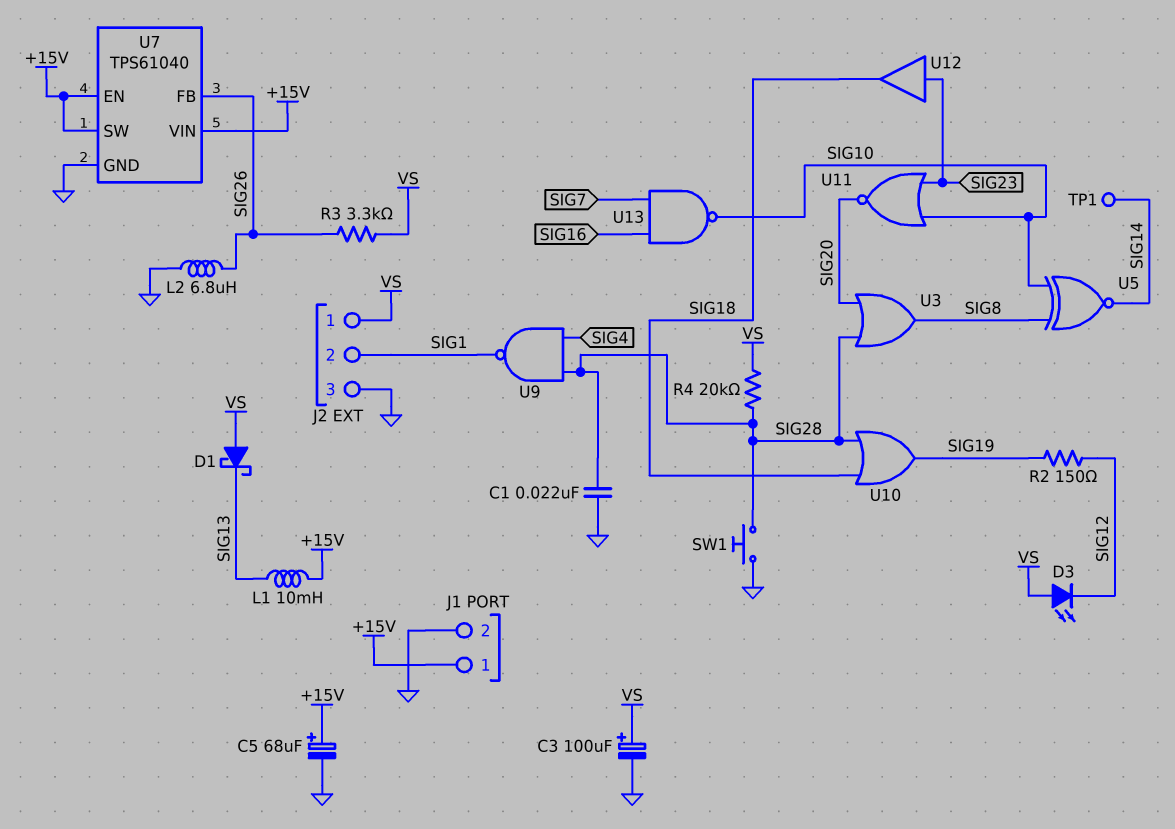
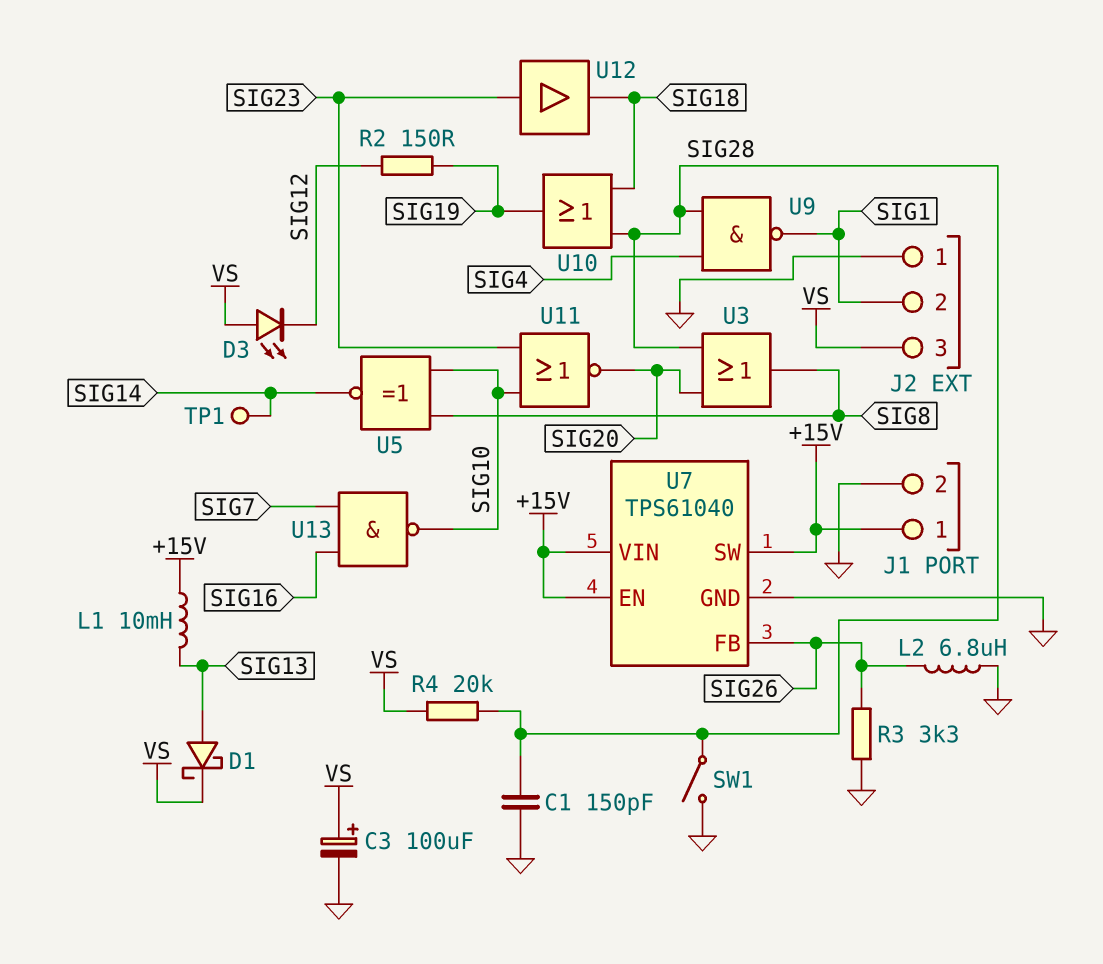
C1: 22nF (GND, SIG28) -> 150pF (GND, SIG28)
C5: 68uF (plus +15V, minus GND) -> none
D1: schottky (A VS, K SIG13) -> schottky (A SIG13, K VS)
J2 pin 1: VS -> GND
J2 pin 3: GND -> VS
R3: 3.3k (SIG26, VS) -> 3.3k (GND, SIG26)
SW1: button (GND, SIG28) -> switch (GND, SIG28)

